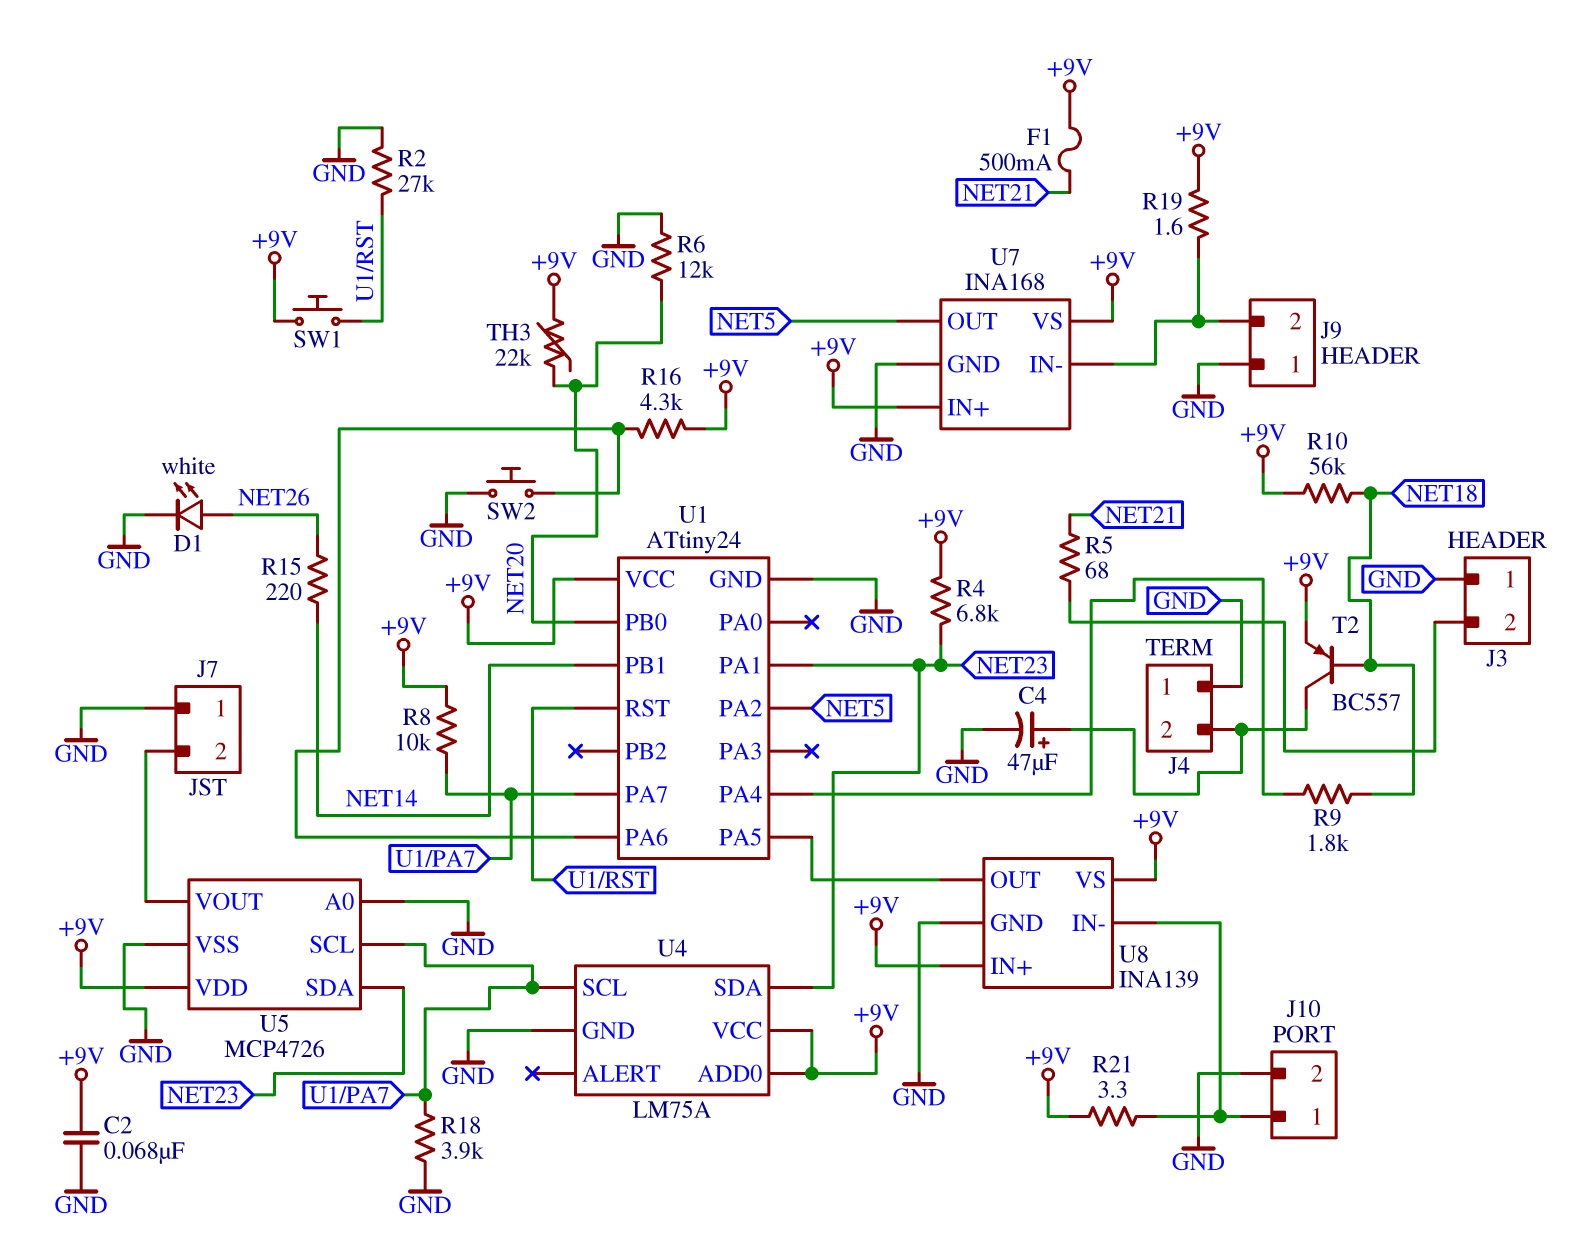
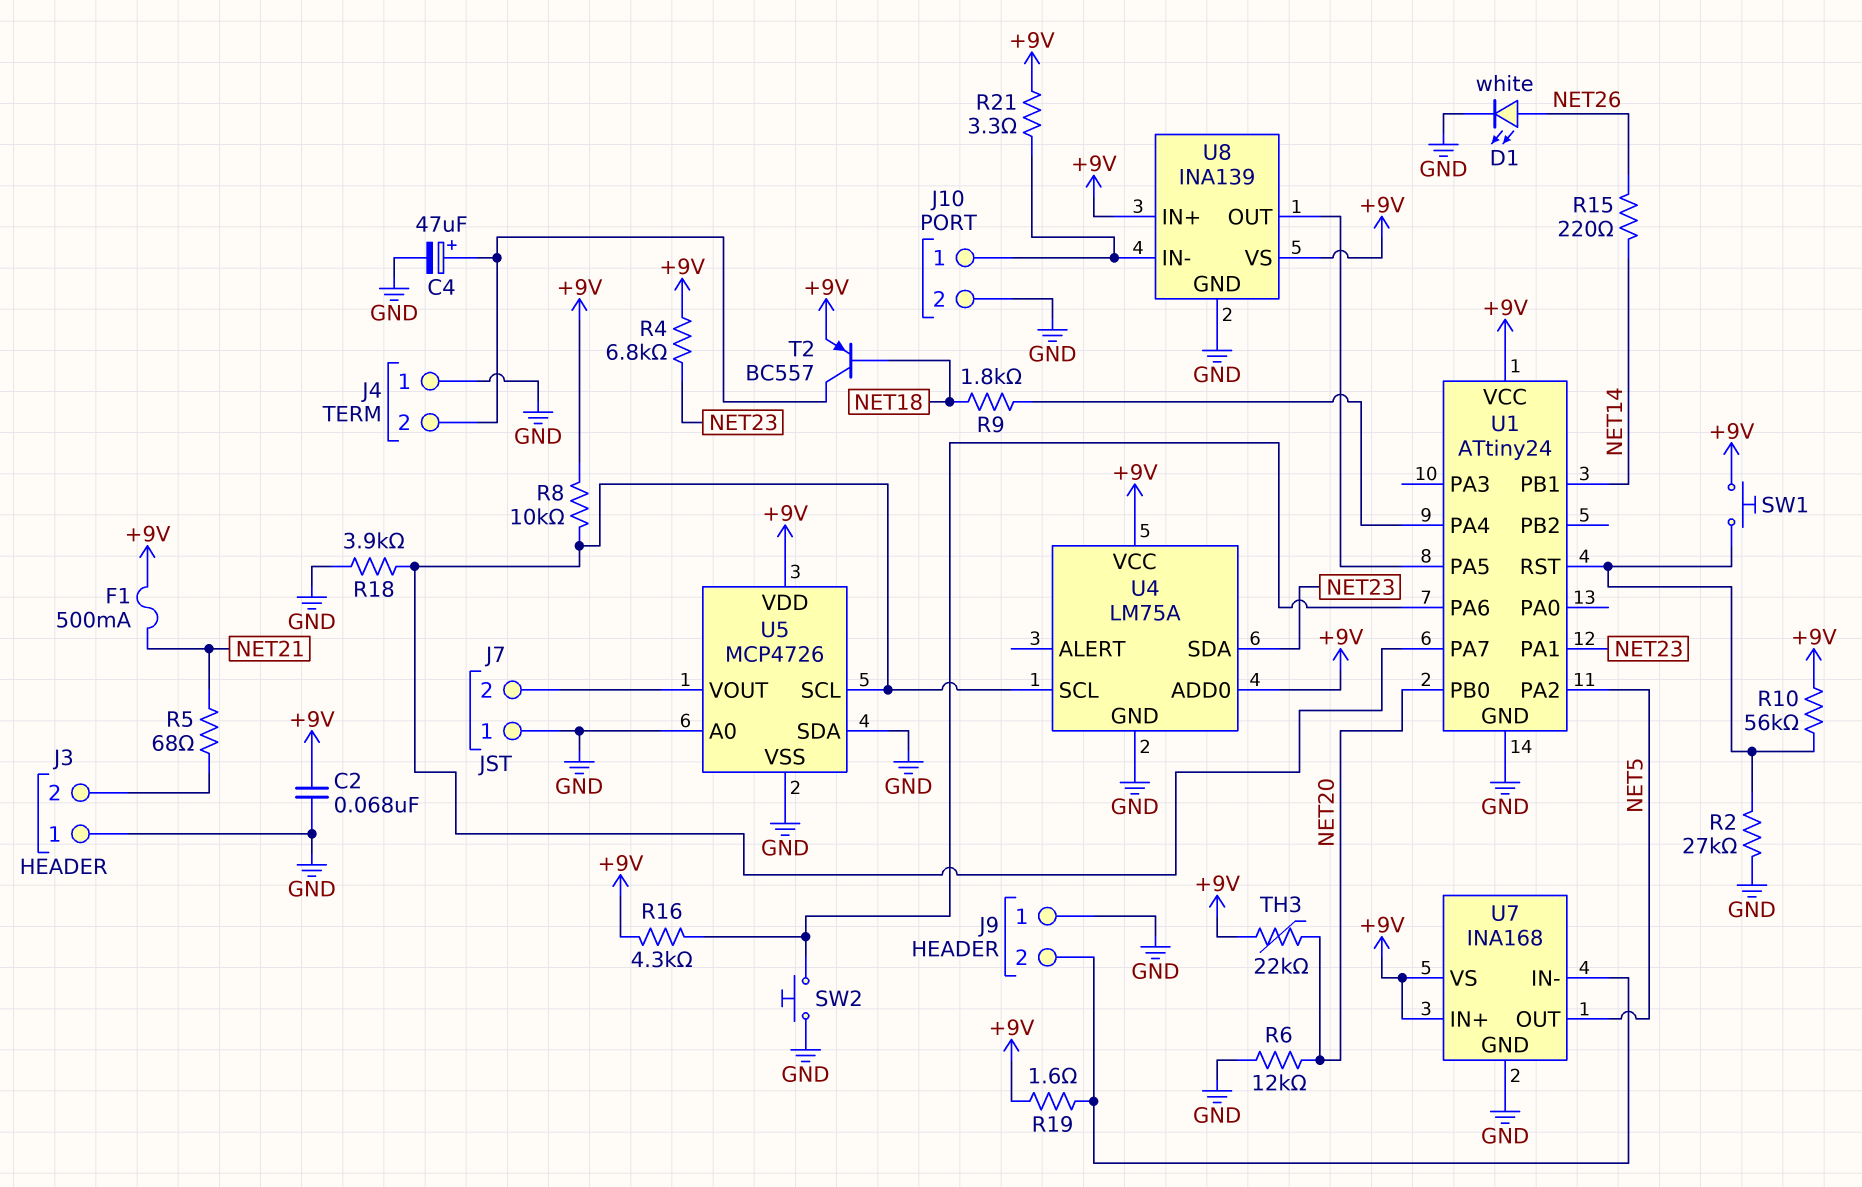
R10: 56k (+9V, NET18) -> 56k (+9V, U1/RST)
U5 pin SDA: NET23 -> GND

